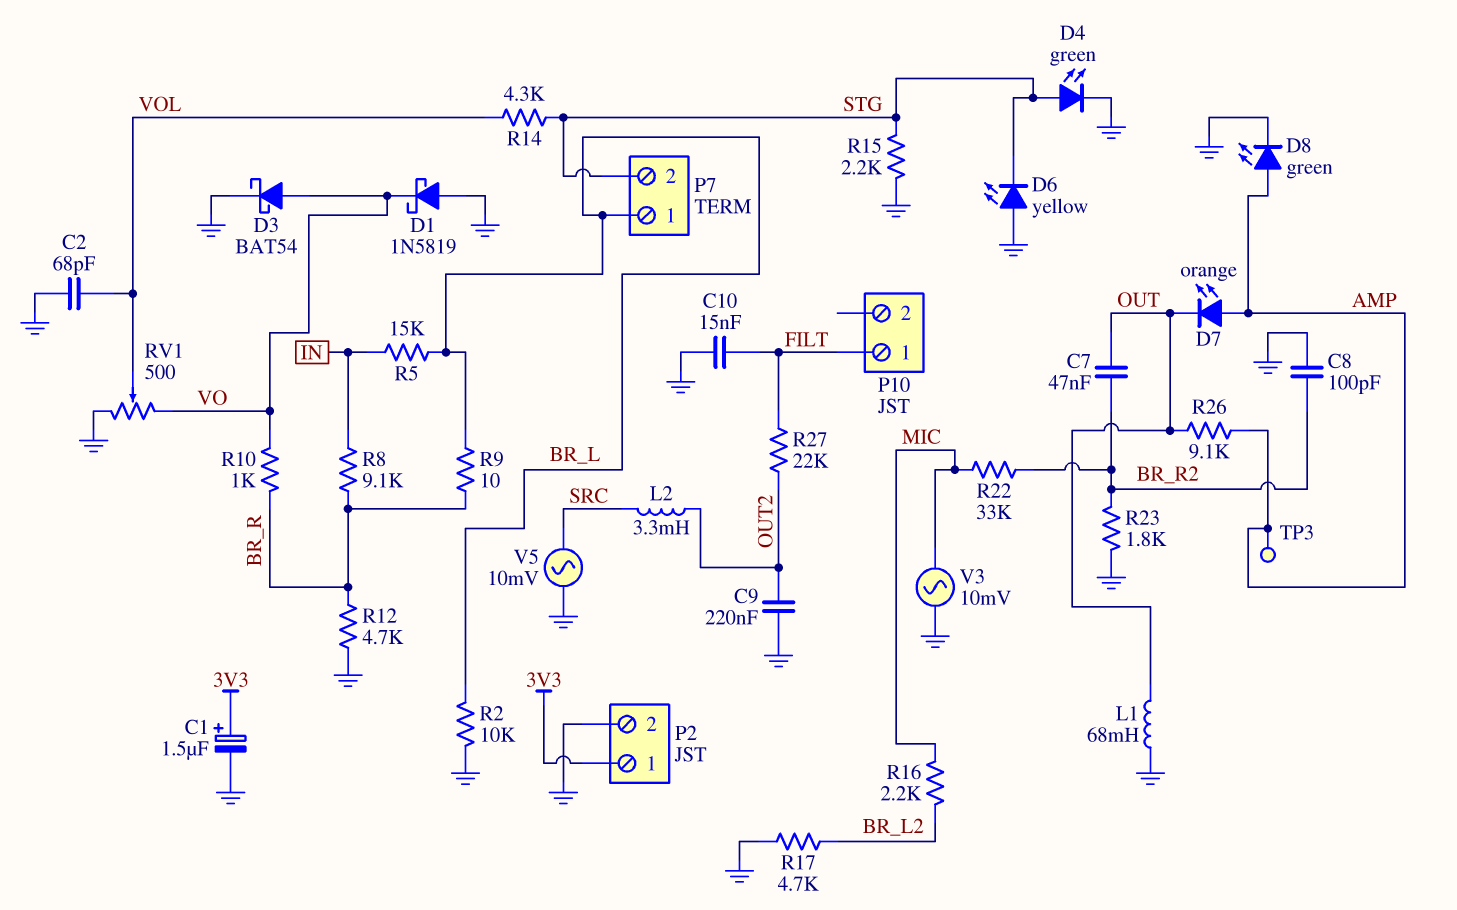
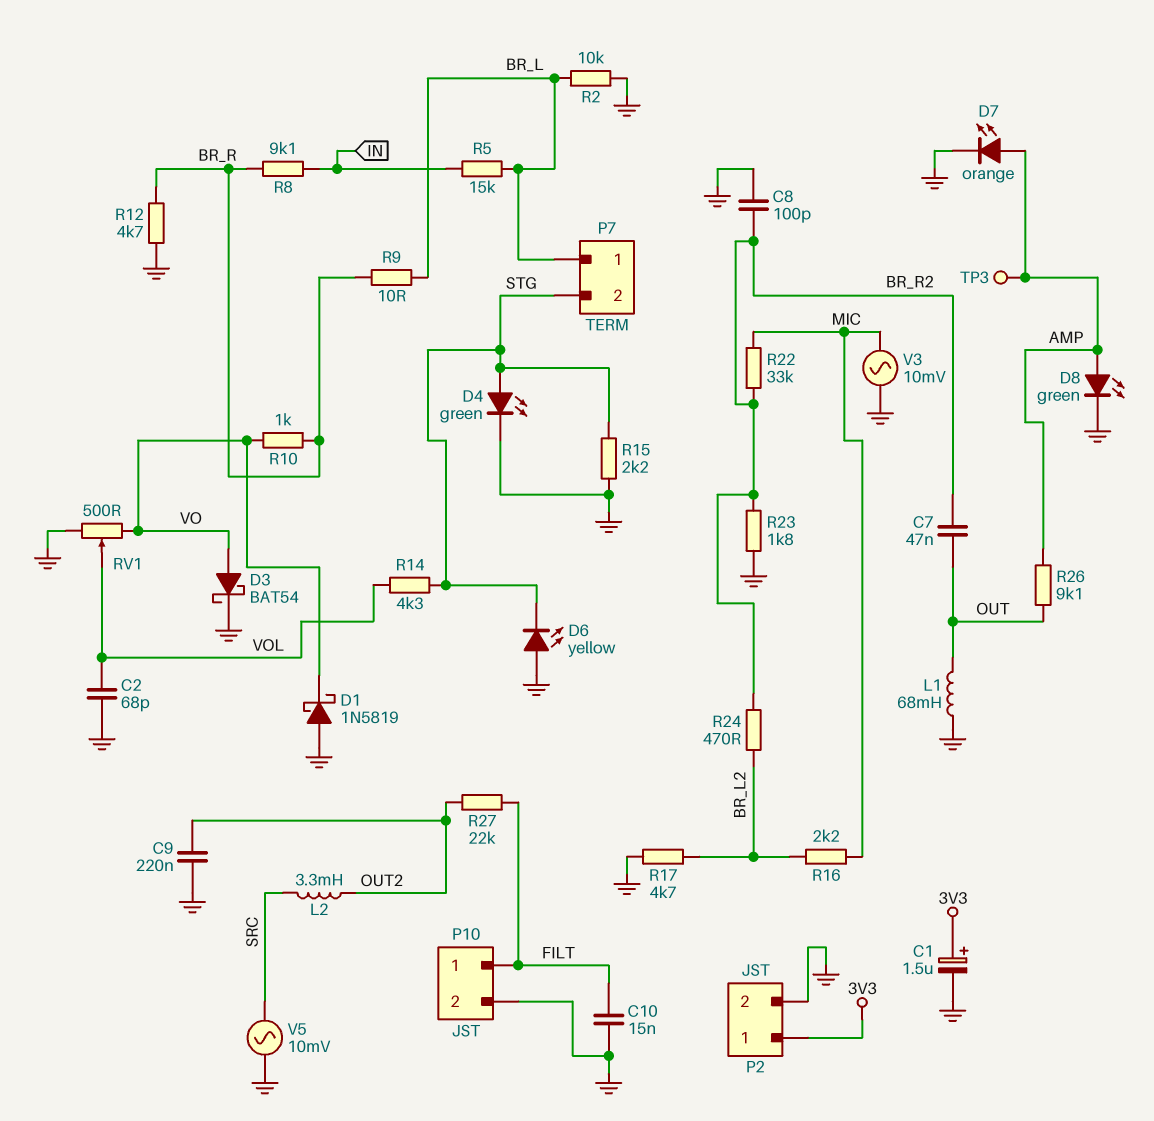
D7: LED orange (A AMP, K OUT) -> LED orange (A AMP, K GND)
P10 pin 2: none -> GND
R24: none -> 470 (BR_L2, BR_R2)

